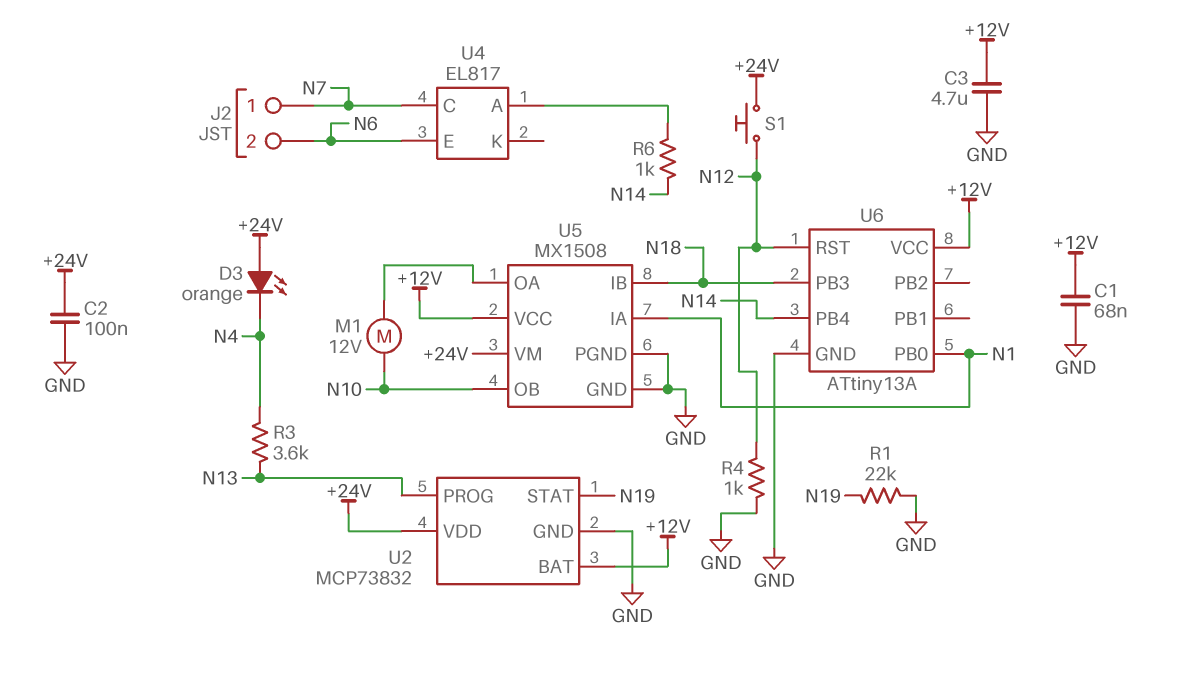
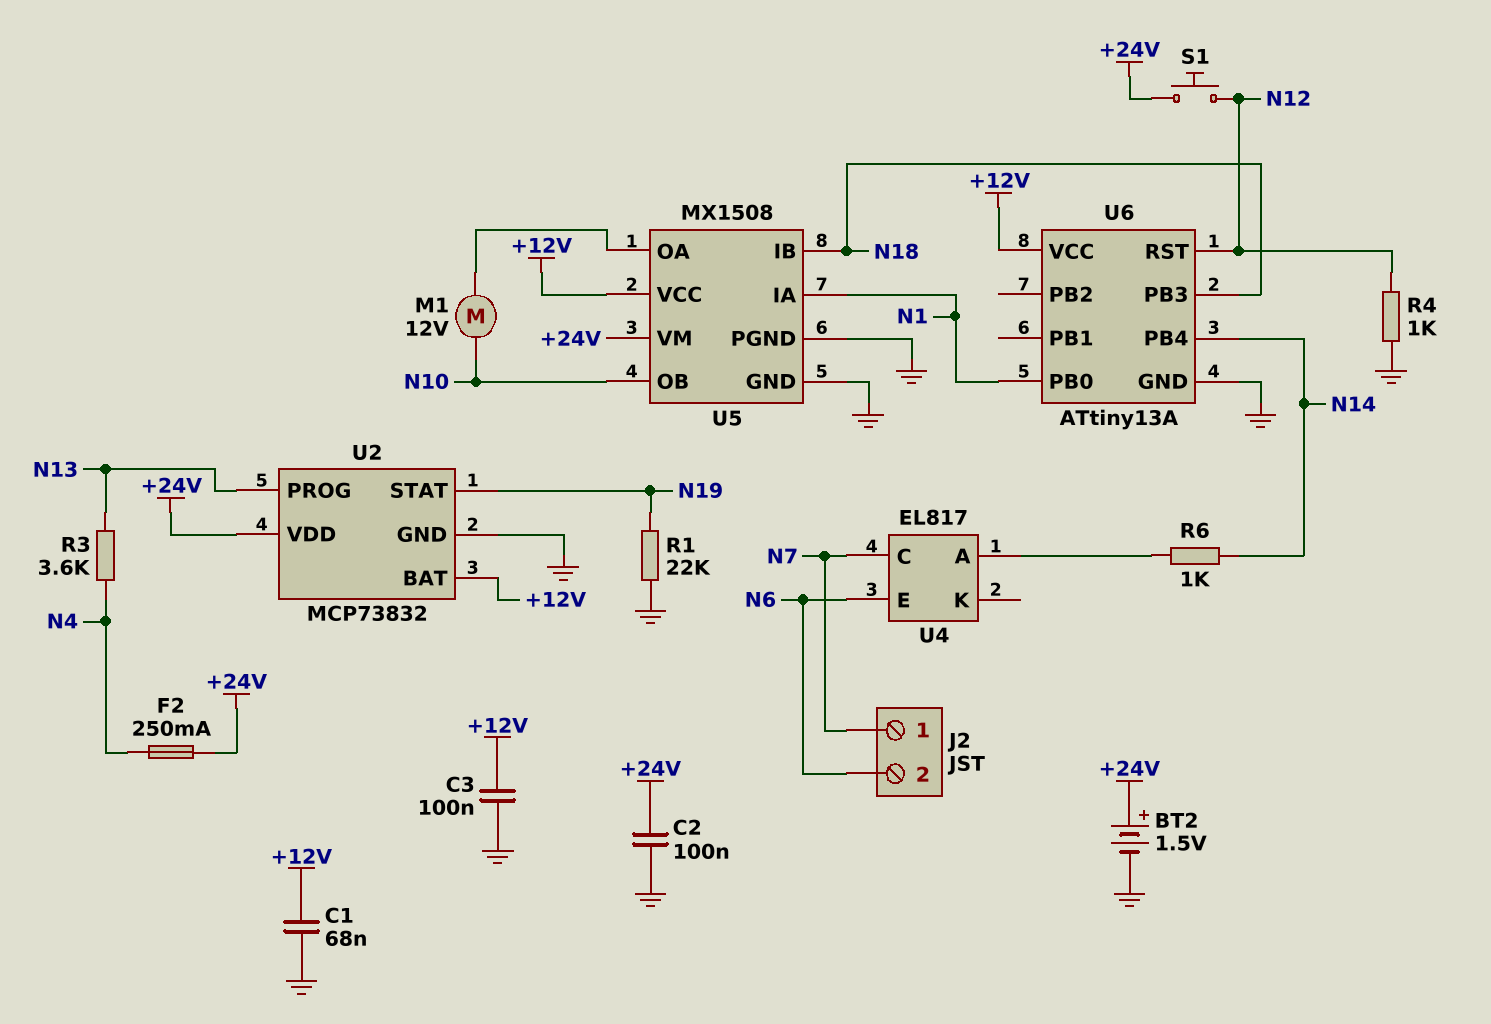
BT2: none -> 1.5V (plus +24V, minus GND)
C3: 4.7uF (+12V, GND) -> 100nF (+12V, GND)
D3: LED orange (A +24V, K N4) -> none
F2: none -> 250mA (+24V, N4)

